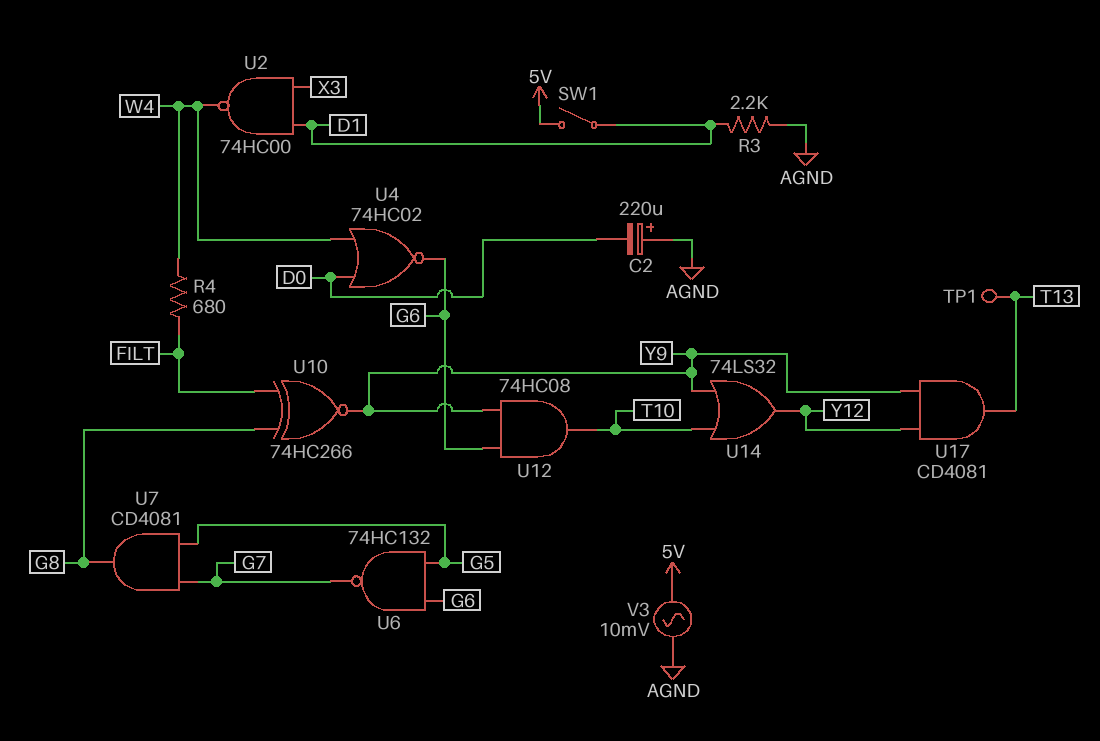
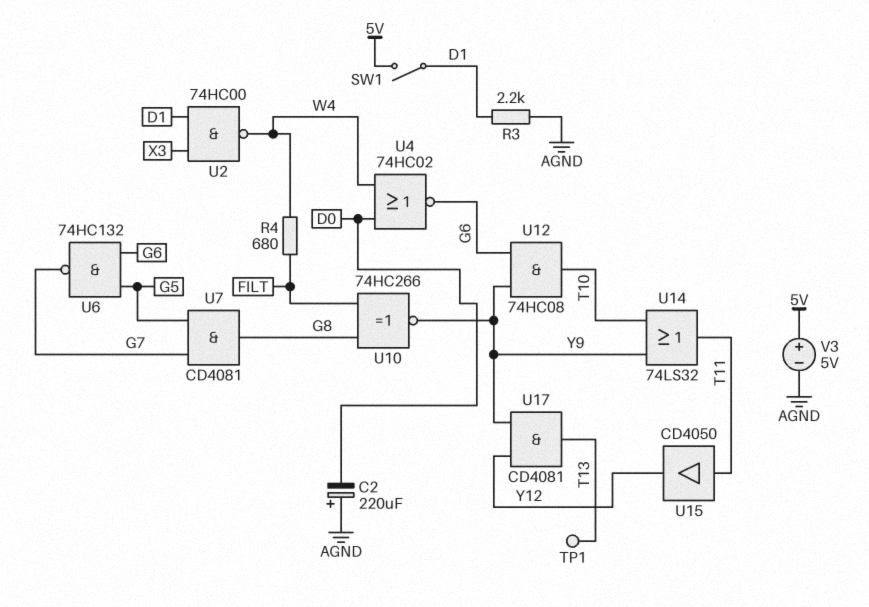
U14: OR 74LS32 (in T10, in Y9, out Y12) -> OR 74LS32 (in T10, in Y9, out T11)
U15: none -> buffer CD4050 (in T11, out Y12)
V3: AC 10mV (5V, AGND) -> 5V (plus 5V, minus AGND)

